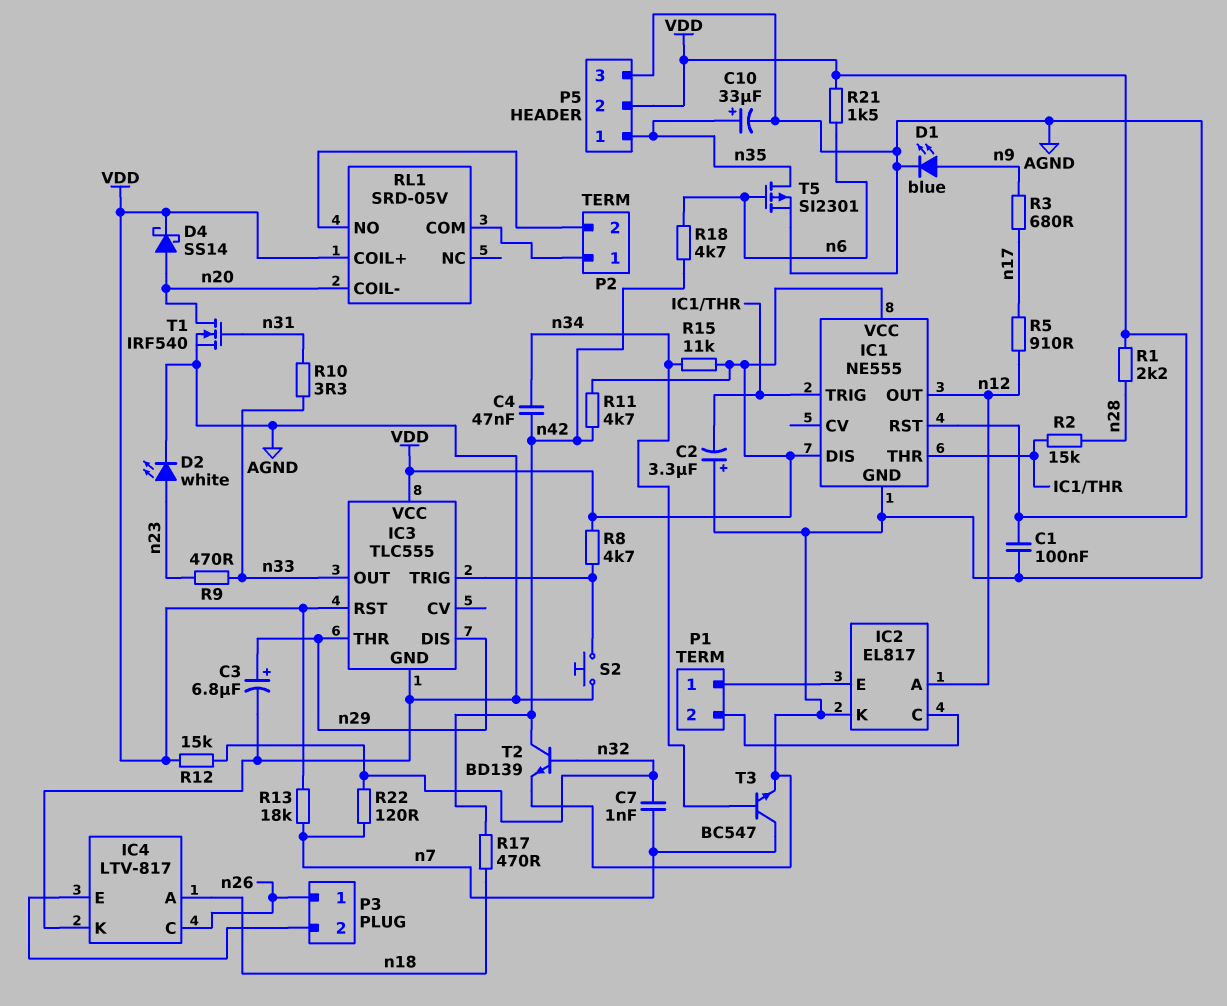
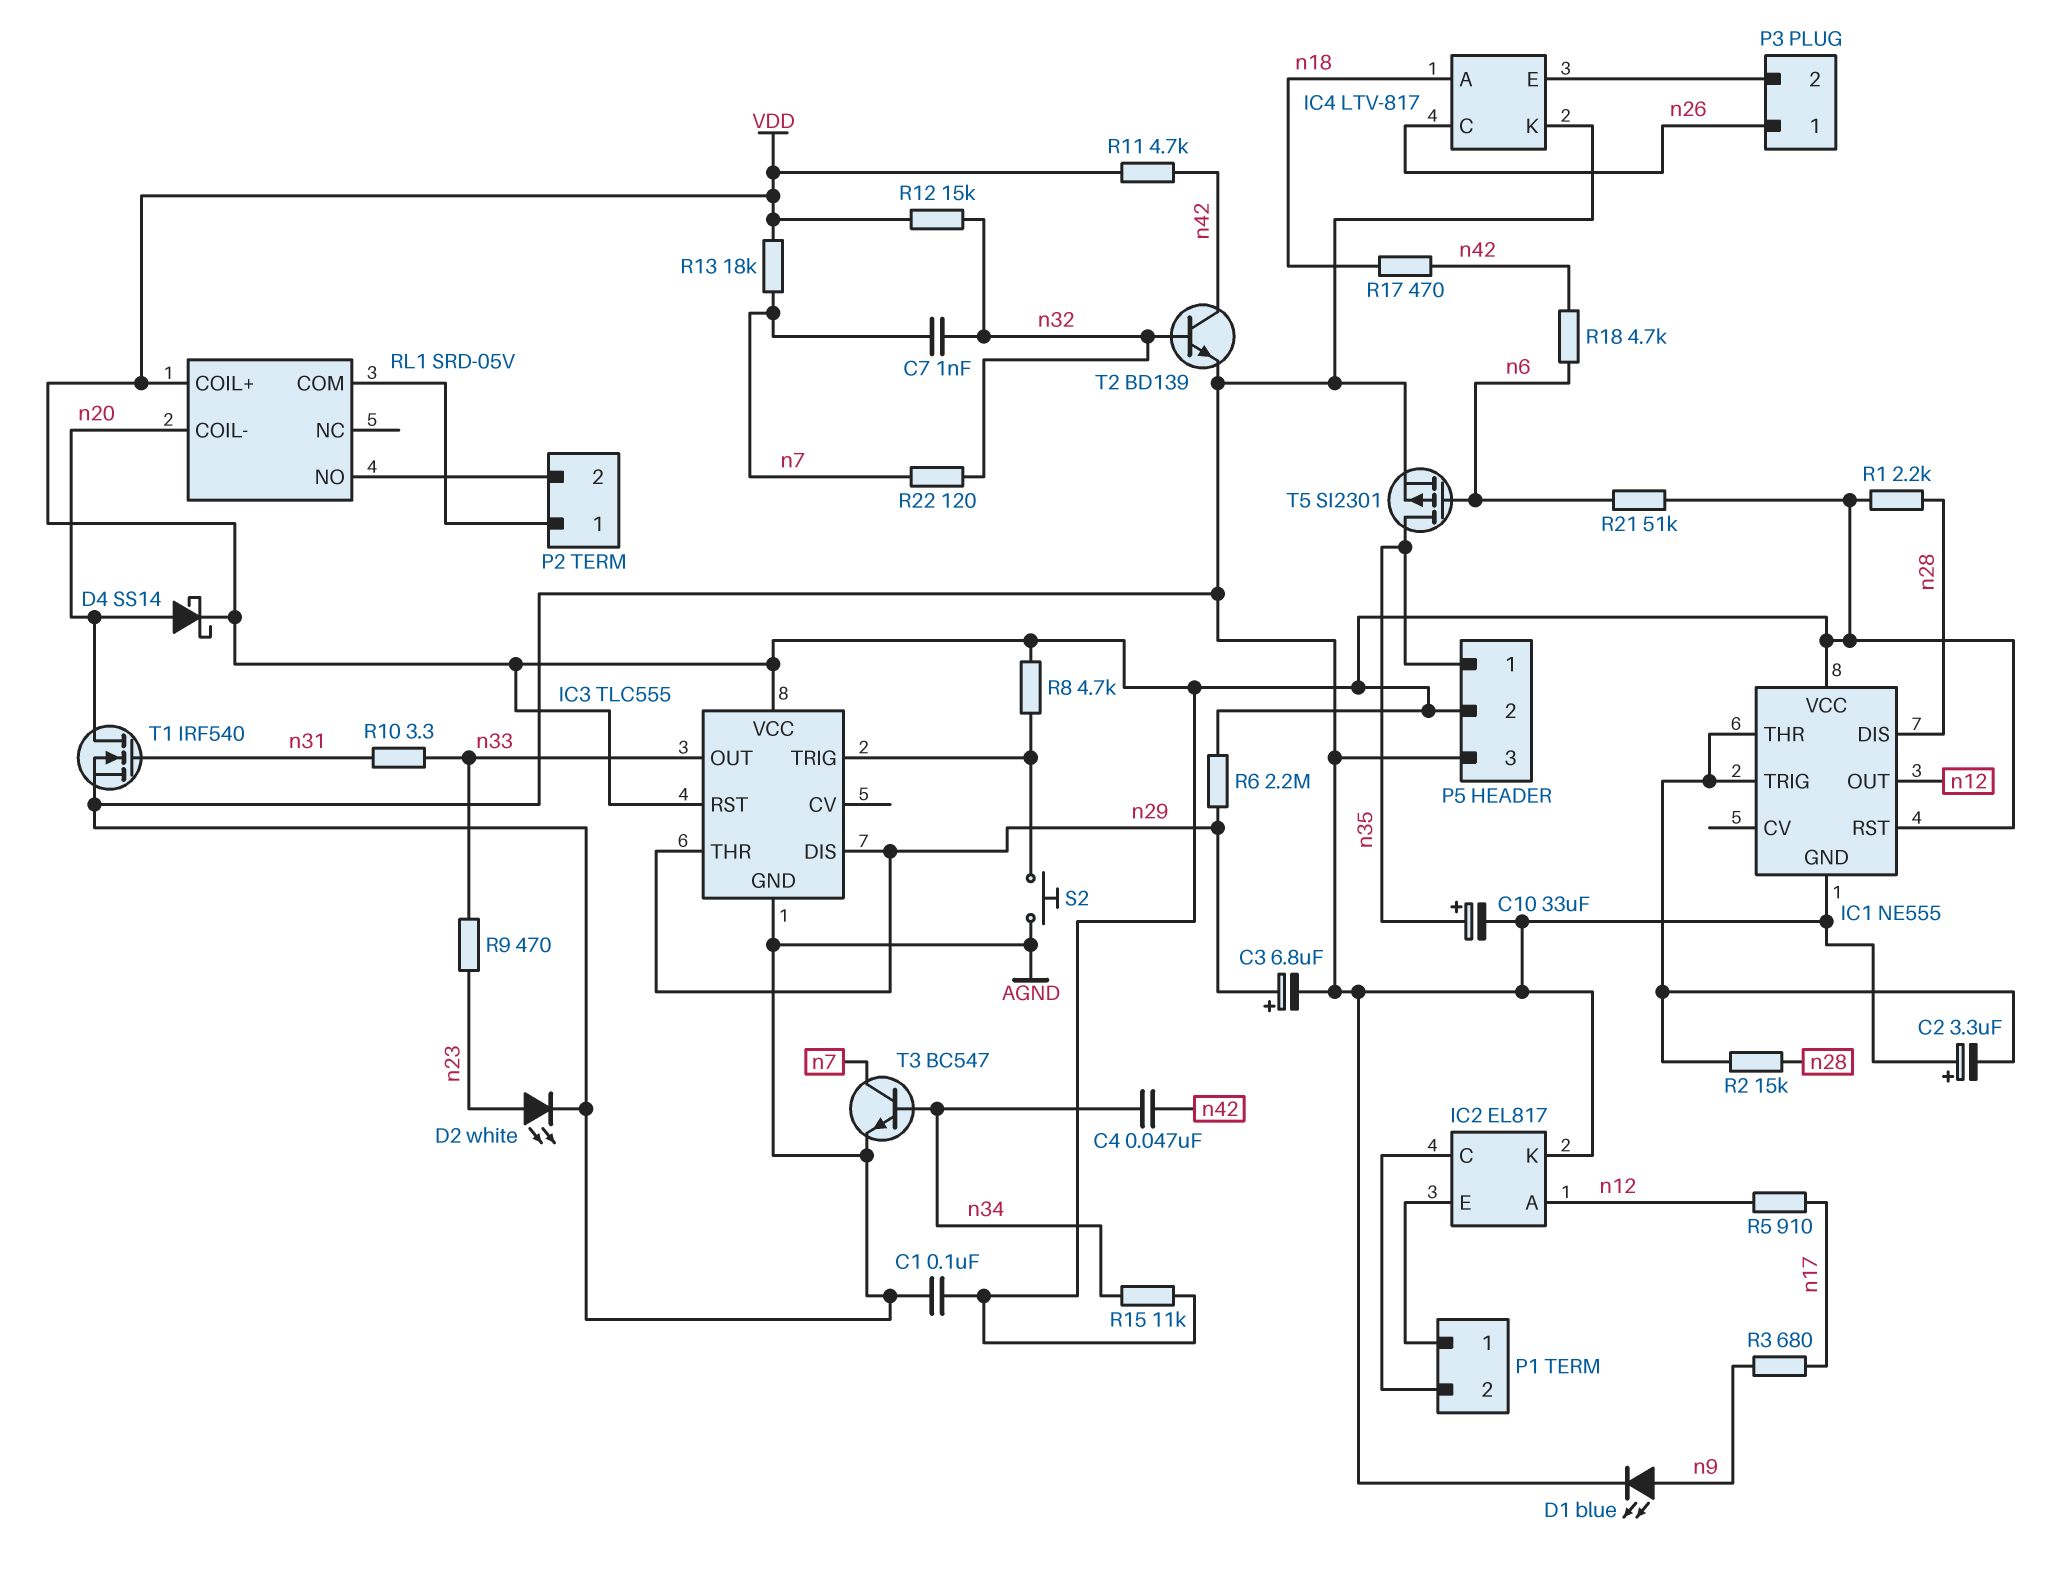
IC1 pin DIS: VDD -> n28
R6: none -> 2.2M (VDD, n29)
R21: 1.5k (VDD, n6) -> 51k (VDD, n6)

